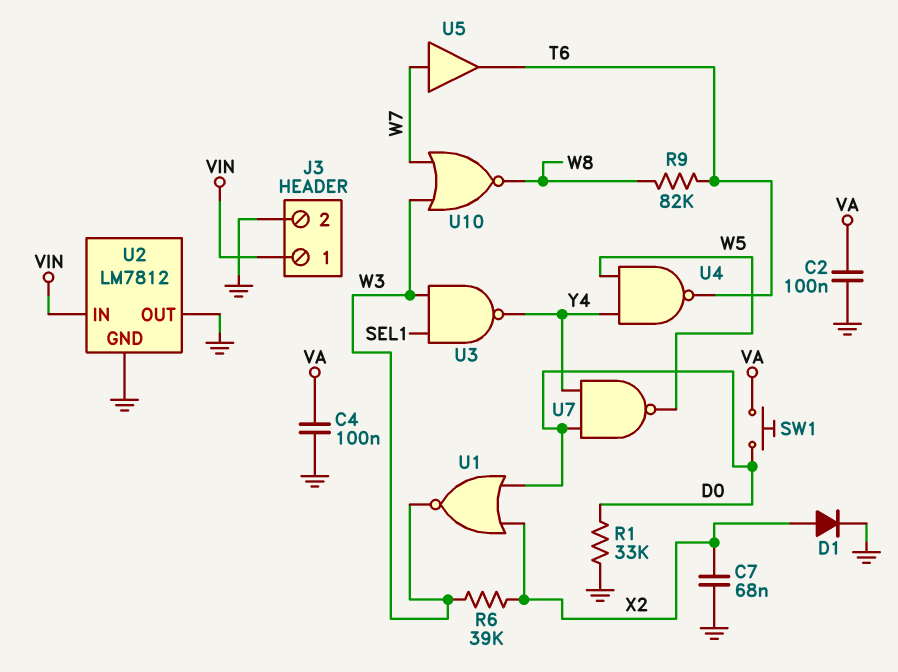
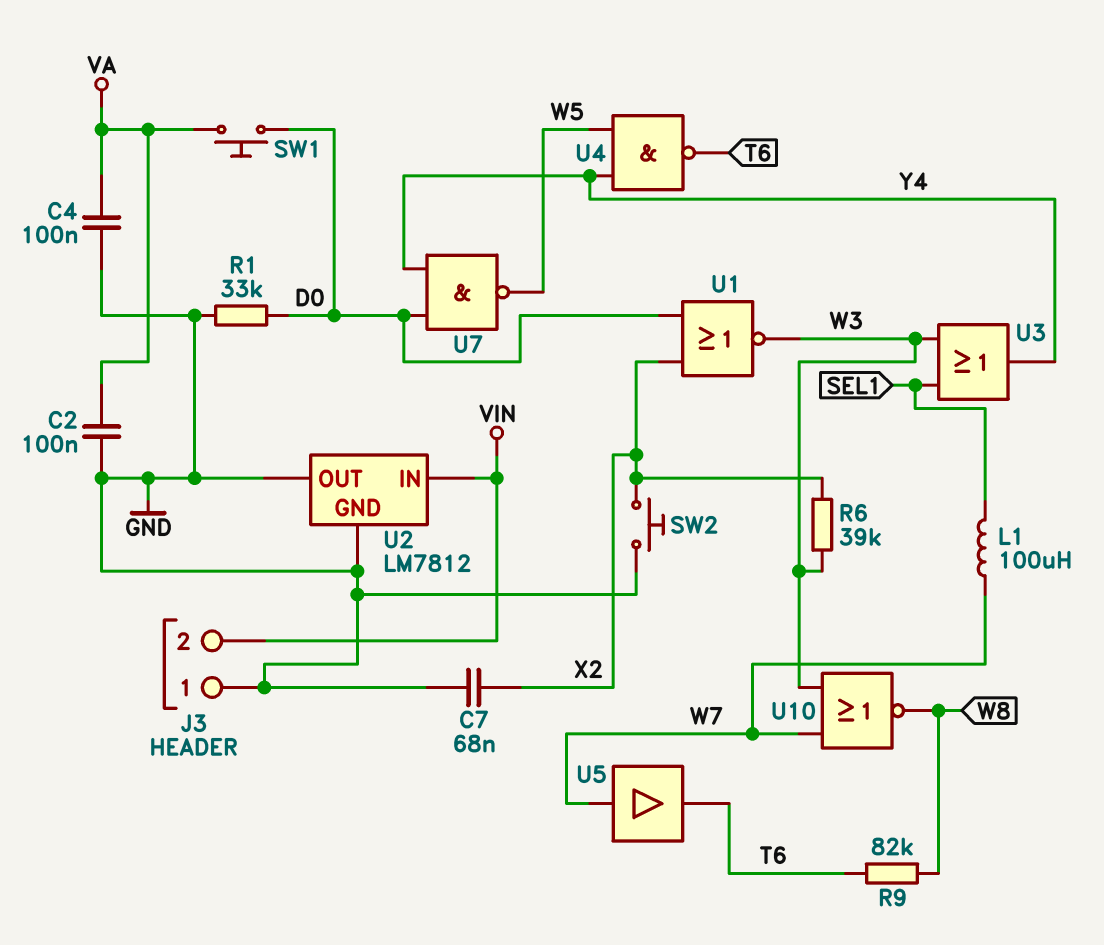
D1: diode (A X2, K GND) -> none
J3 pin 1: VIN -> GND
J3 pin 2: GND -> VIN
L1: none -> 100uH (SEL1, W7)
SW2: none -> button (GND, X2)
U3: NAND (in SEL1, in W3, out Y4) -> OR (in SEL1, in W3, out Y4)

